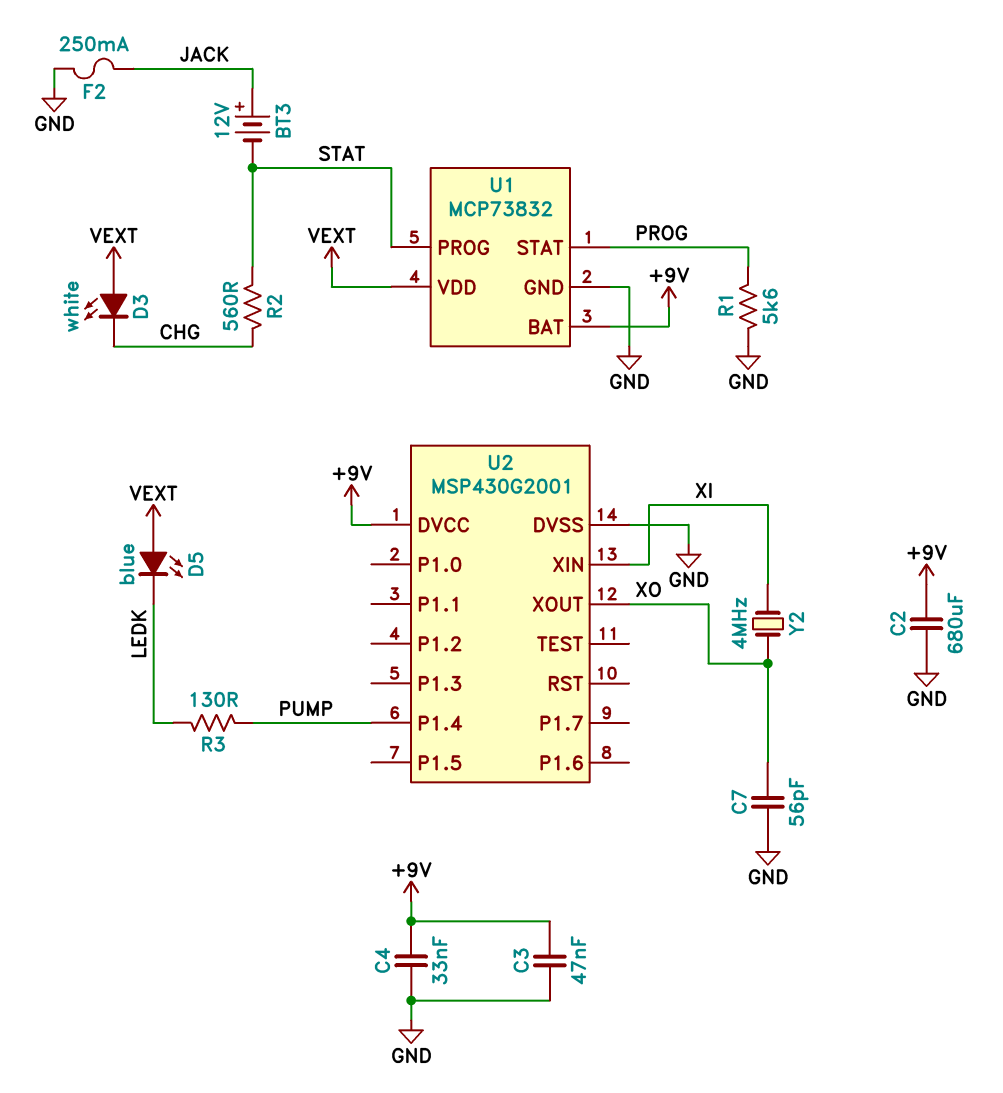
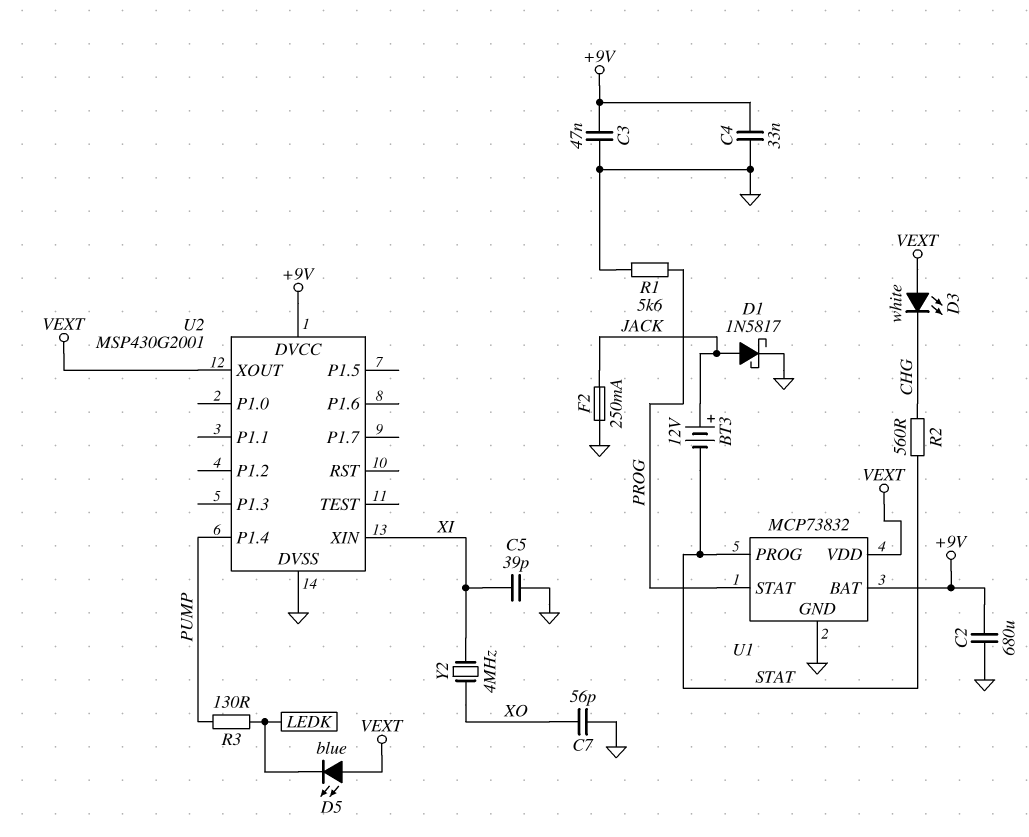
C5: none -> 39pF (GND, XI)
D1: none -> schottky 1N5817 (A JACK, K GND)
U2 pin XOUT: XO -> VEXT

